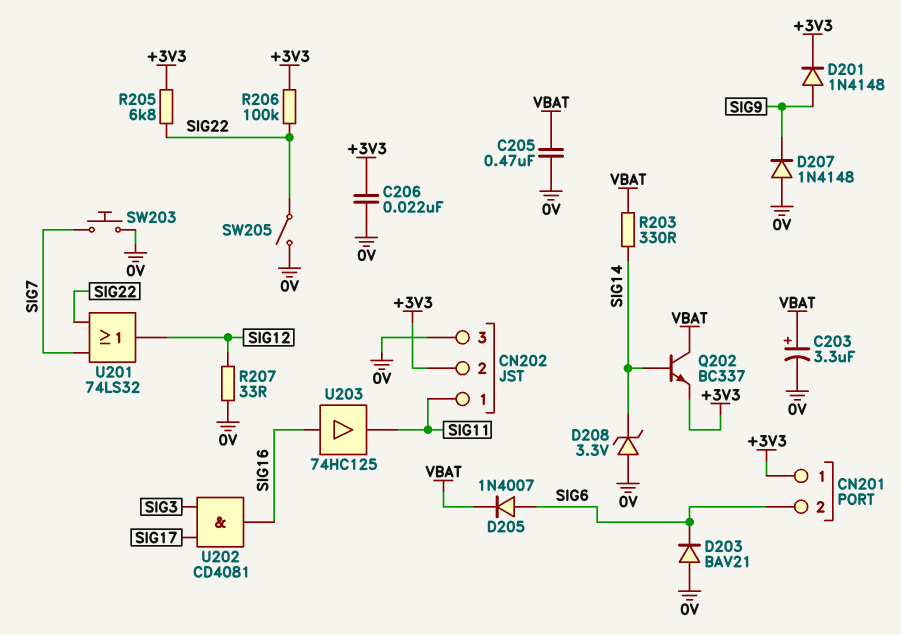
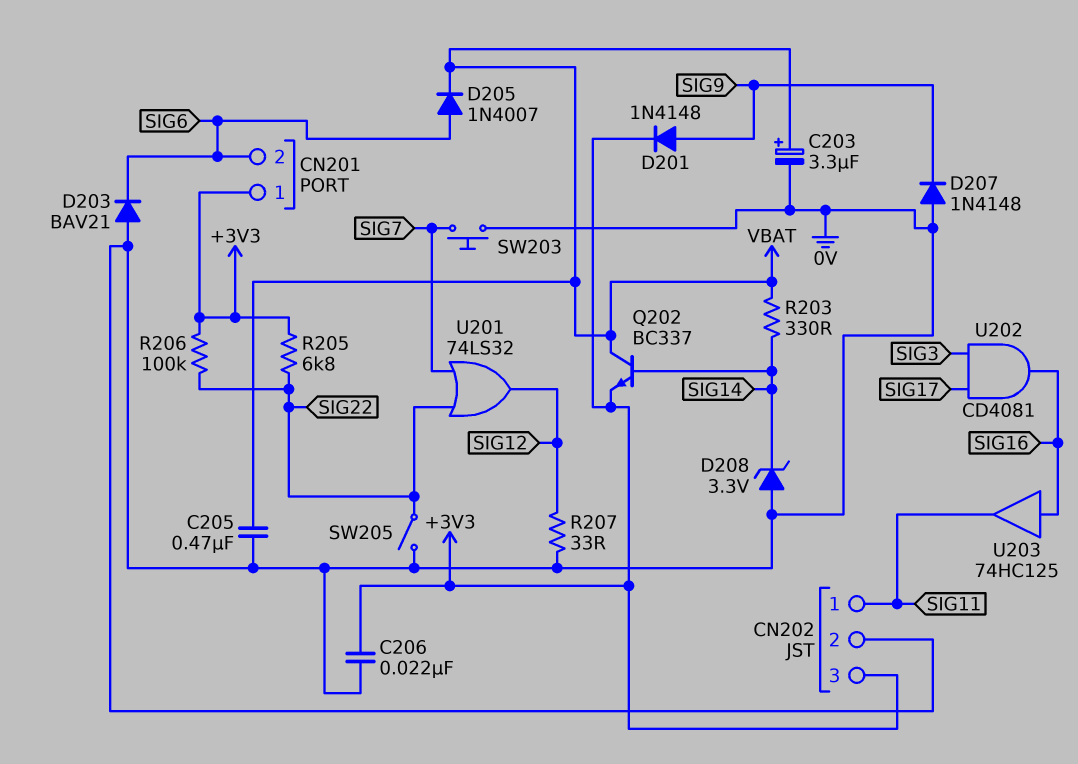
CN202 pin 2: +3V3 -> 0V
CN202 pin 3: 0V -> +3V3

